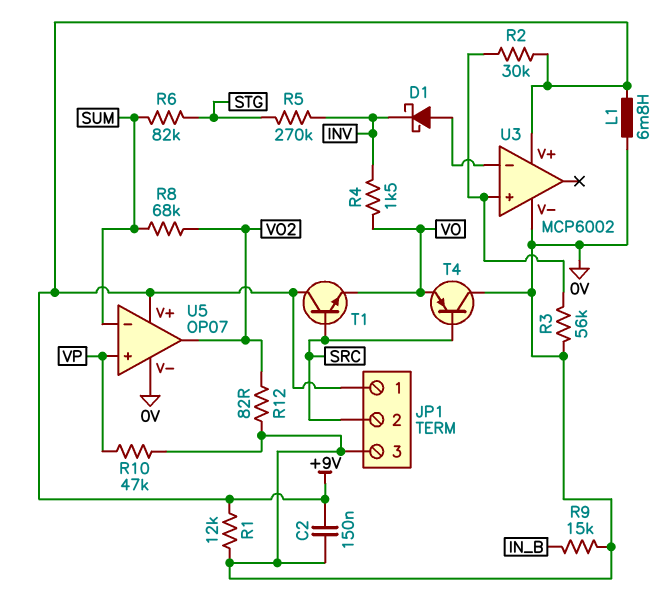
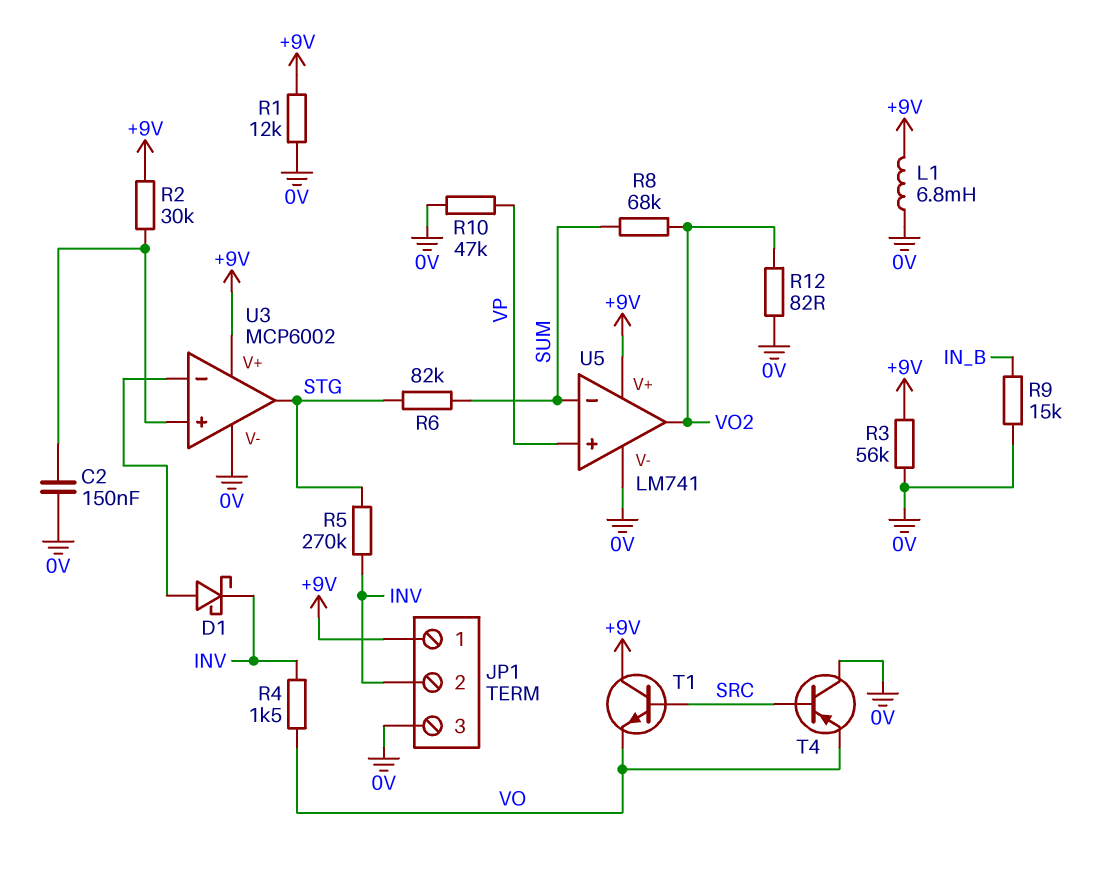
C2: 150nF (+9V, 0V) -> 150nF (0V, U3/in+)
JP1 pin 2: SRC -> INV
R3: 56k (0V, U3/in+) -> 56k (+9V, 0V)
U3 pin out: none -> STG
U5: OP07 -> LM741

